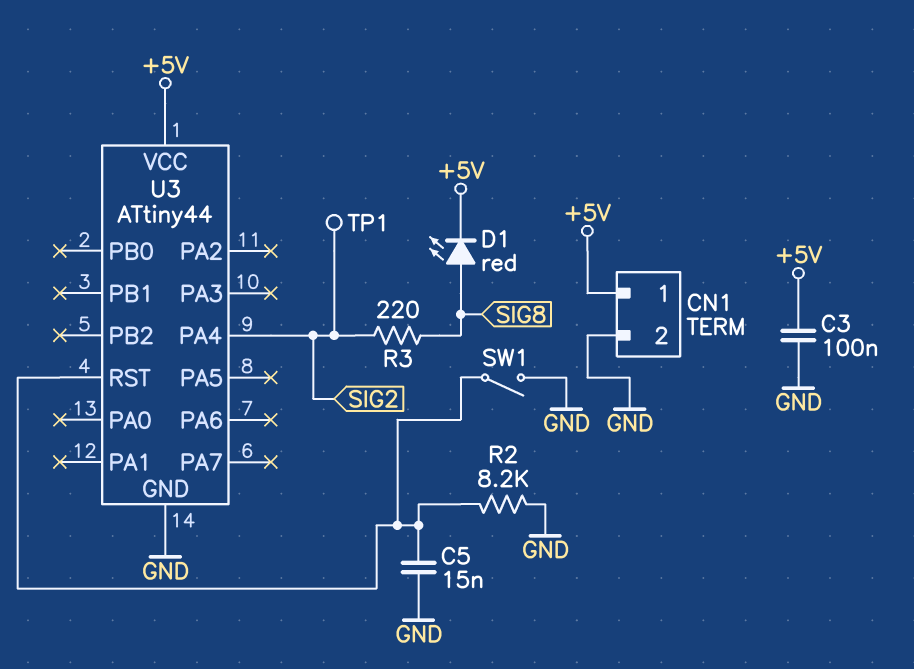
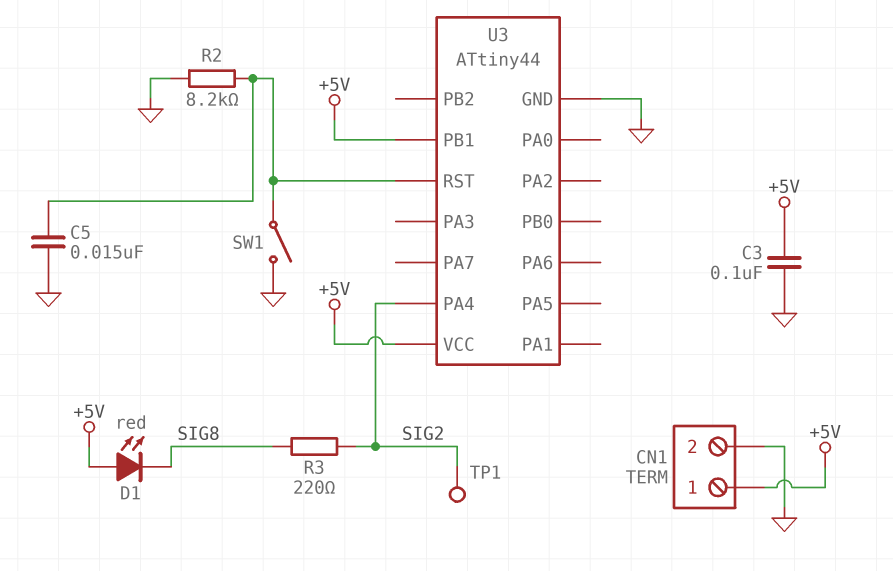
D1: LED red (A SIG8, K +5V) -> LED red (A +5V, K SIG8)
U3 pin PB1: none -> +5V

